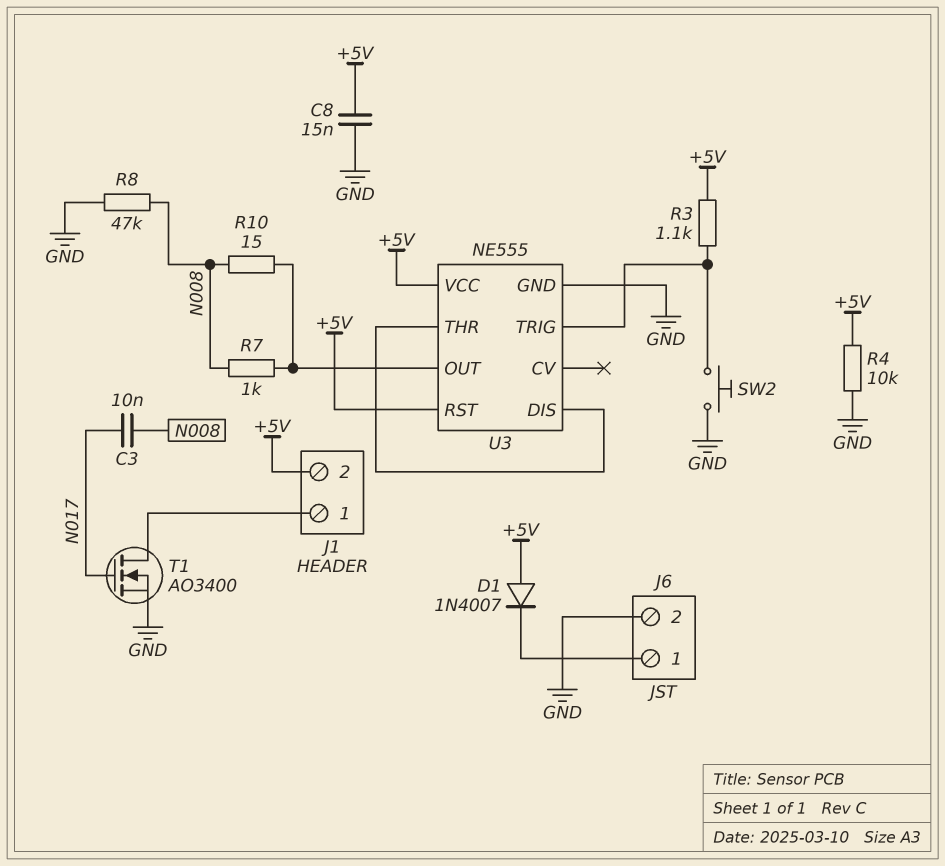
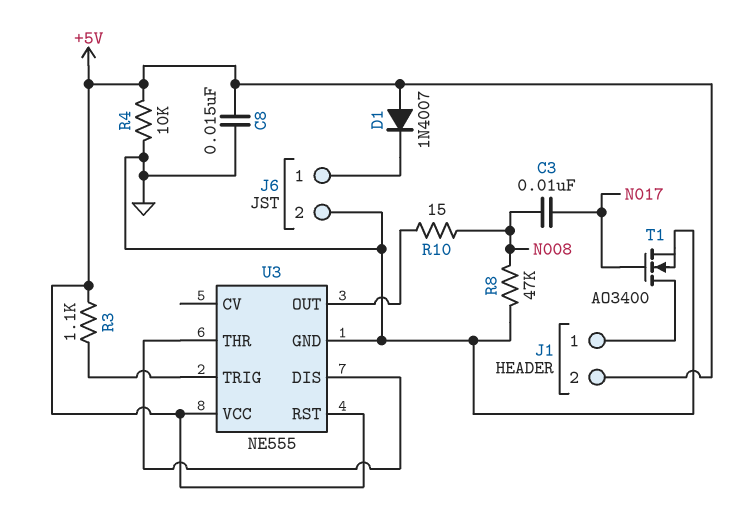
R7: 1k (N008, U3/OUT) -> none
SW2: button (GND, U3/TRIG) -> none

